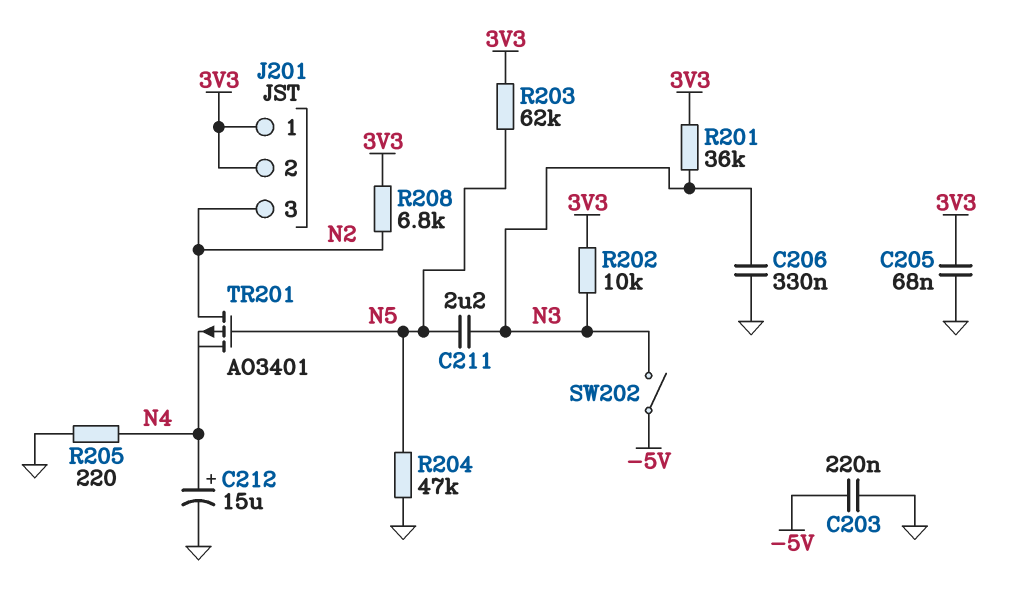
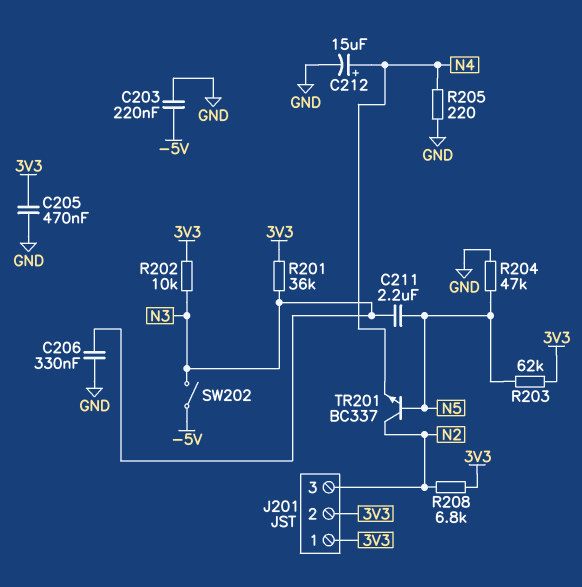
C205: 68nF (3V3, GND) -> 470nF (3V3, GND)
TR201: PMOS AO3401 (G N5, D N2, S N4) -> NPN BC337 (B N5, C N2, E N4)

